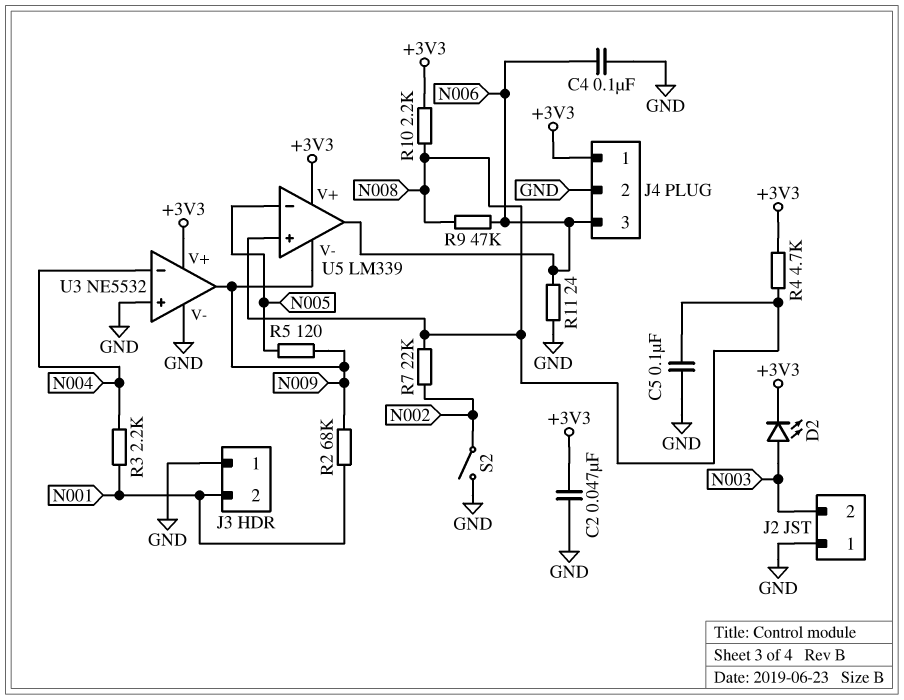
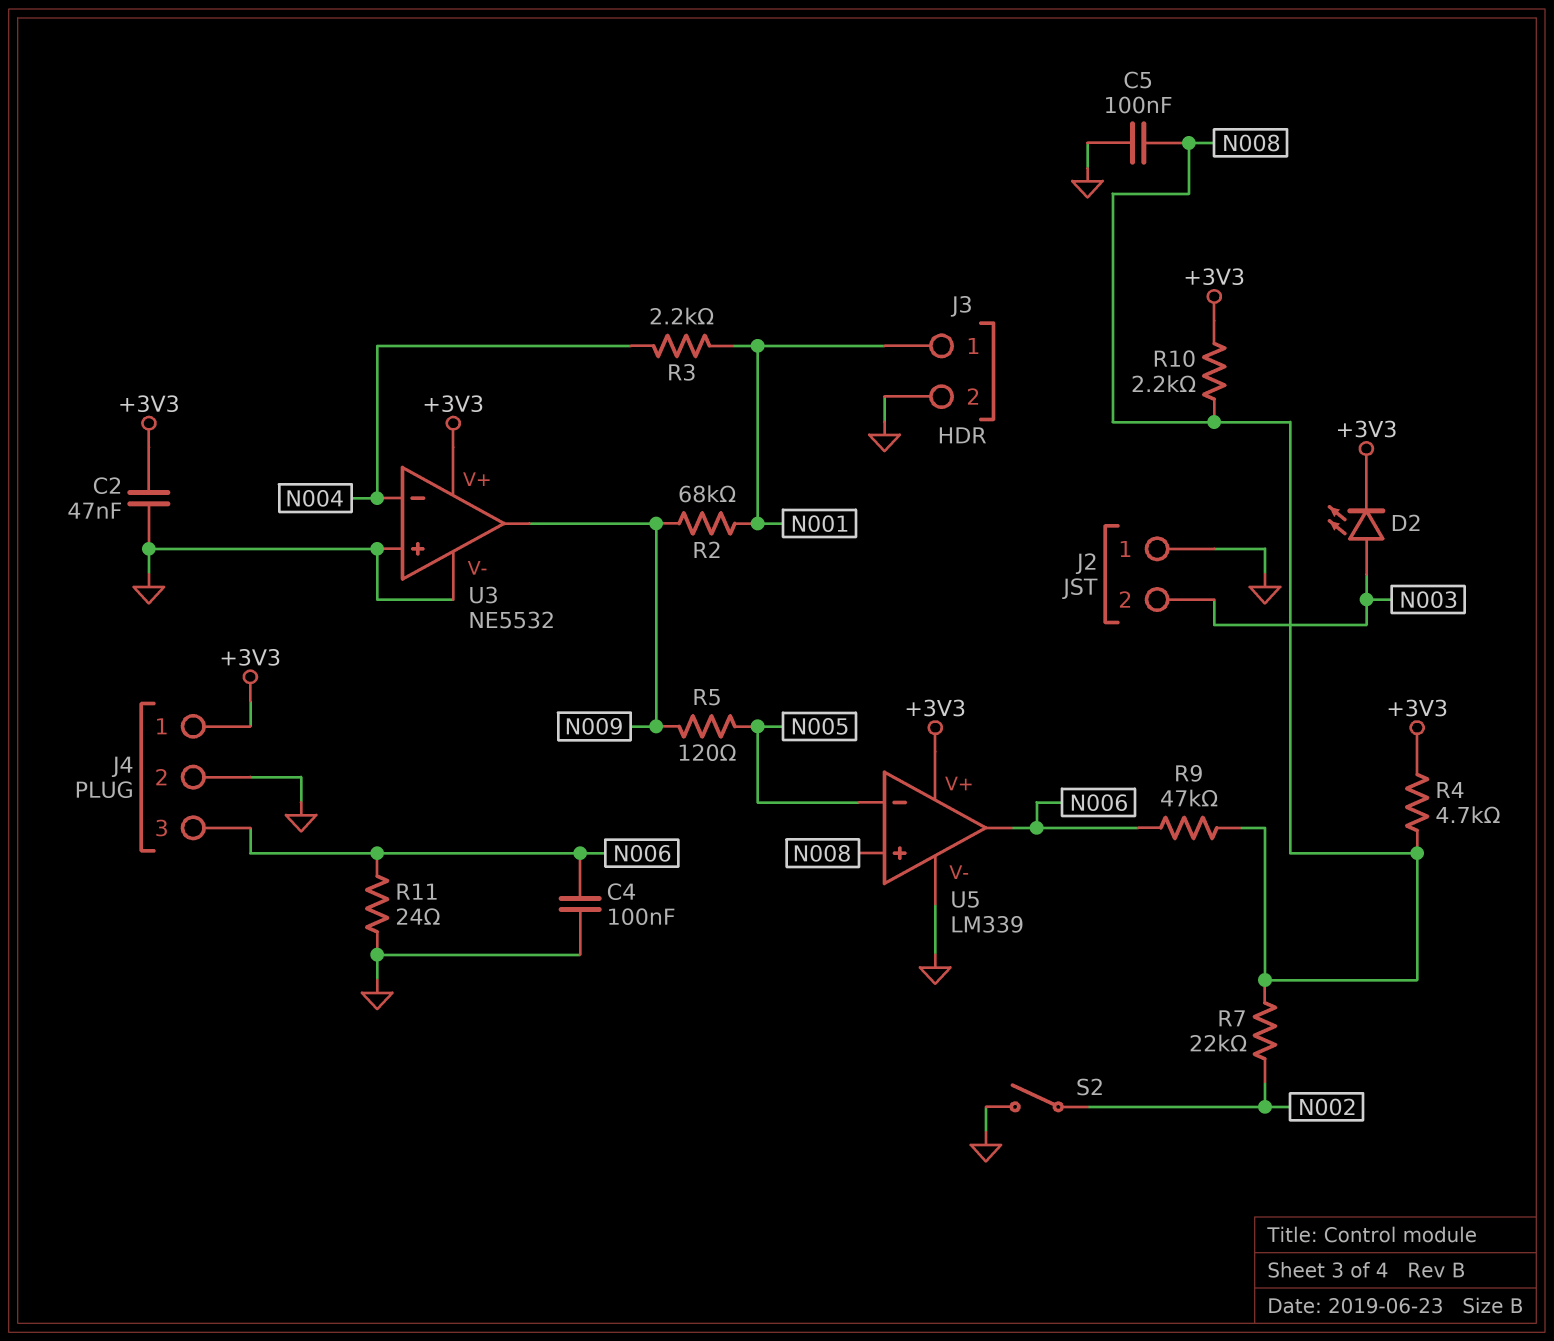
J3 pin 1: GND -> N001
J3 pin 2: N001 -> GND
U5 pin V-: N009 -> GND

